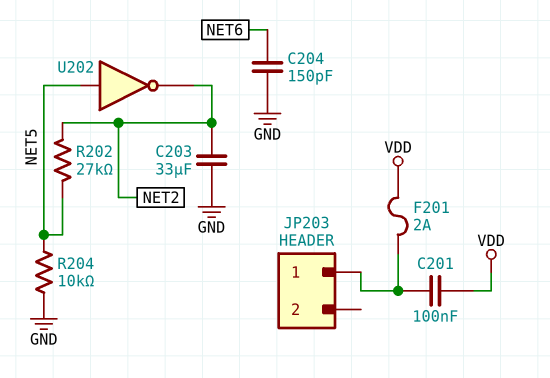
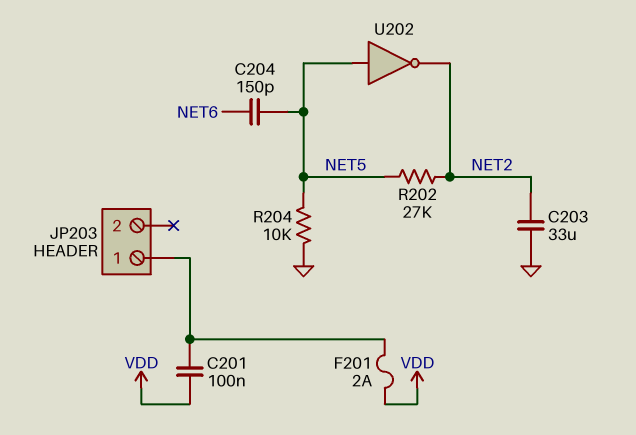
C204: 150pF (GND, NET6) -> 150pF (NET5, NET6)

